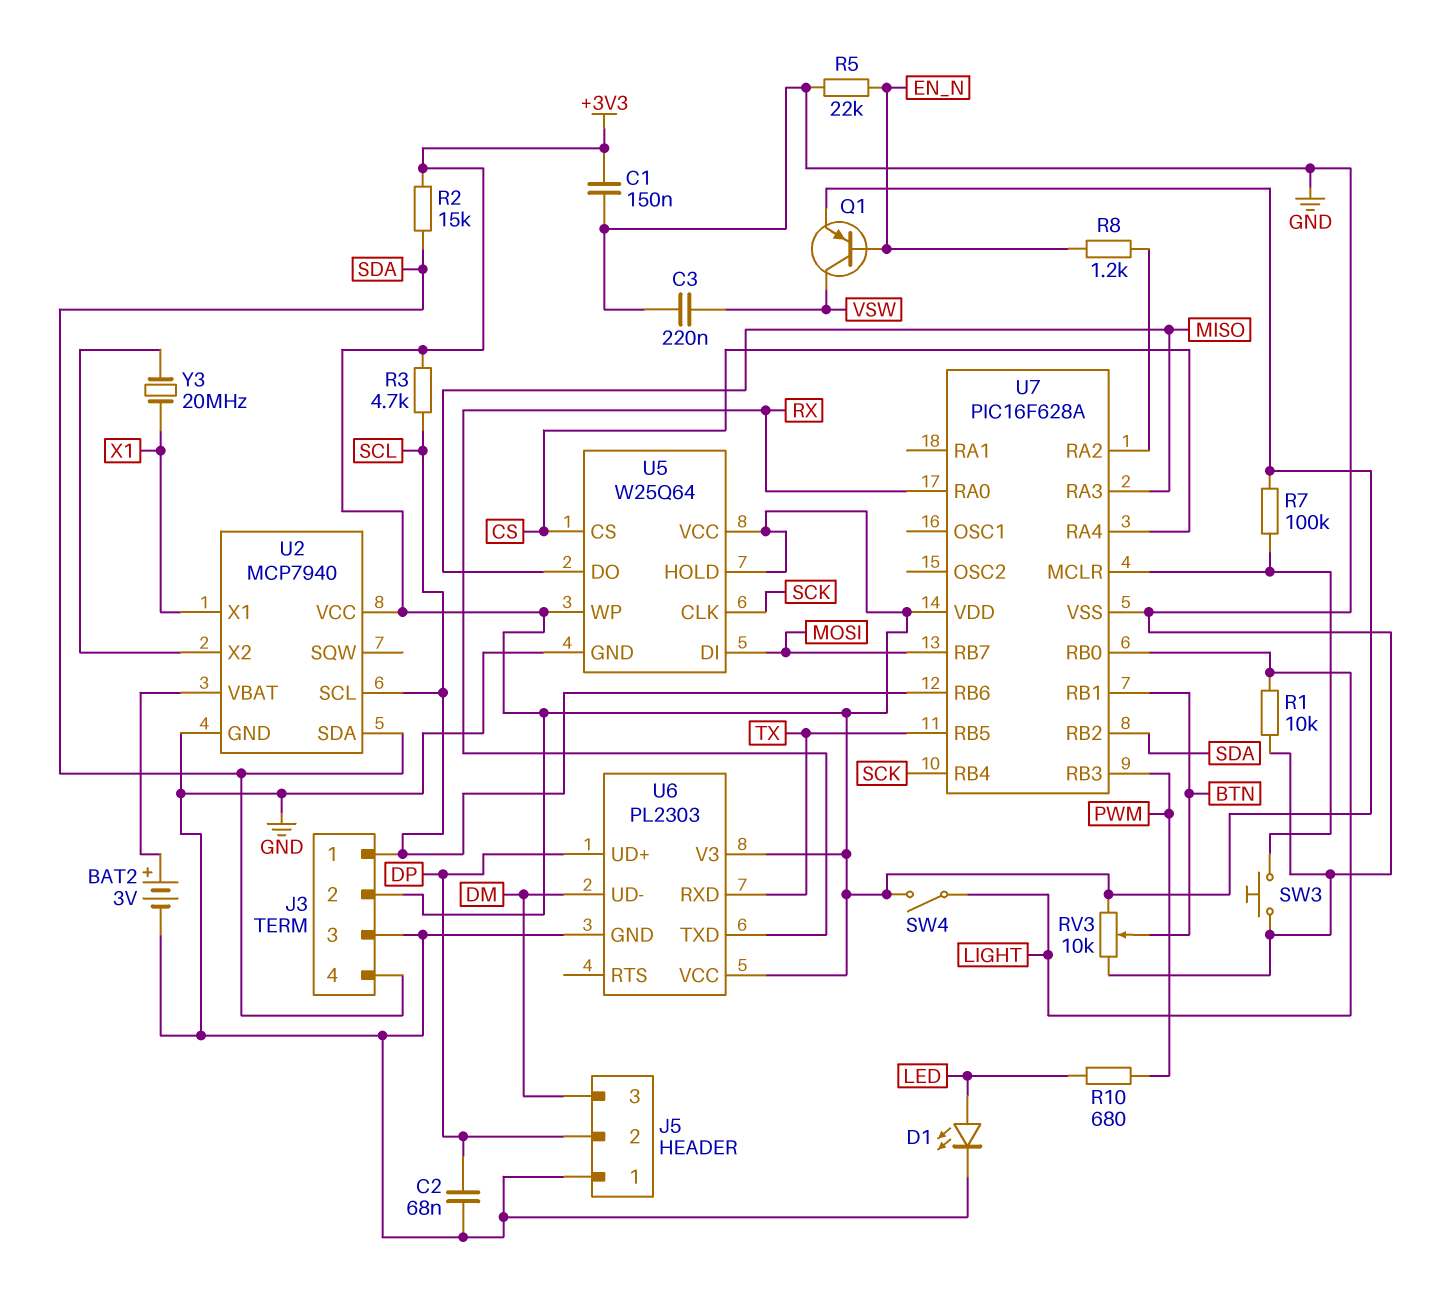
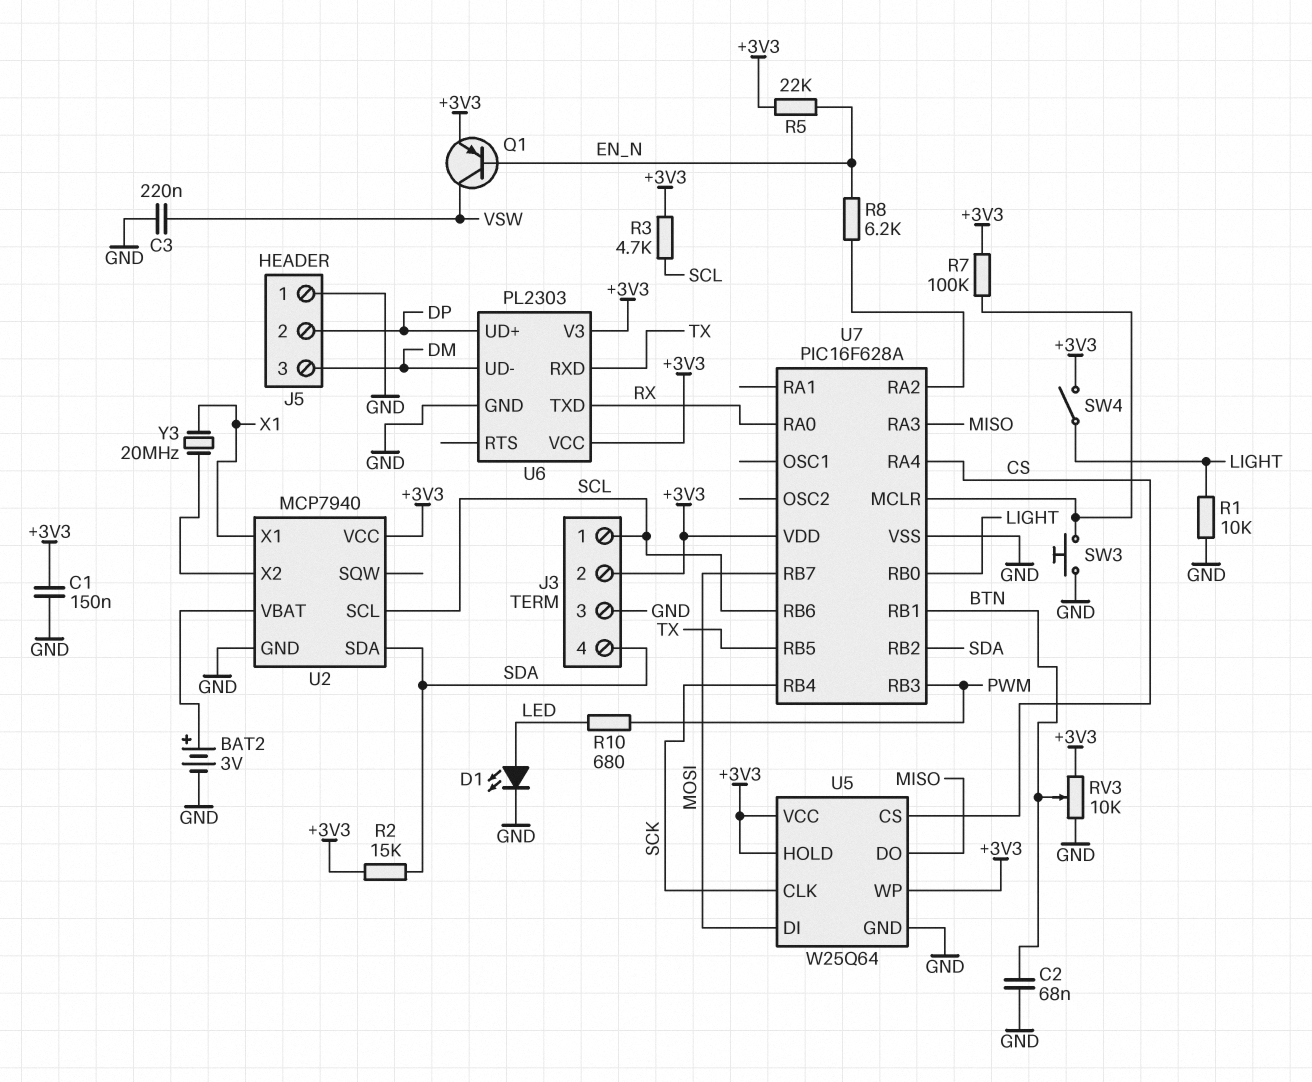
C2: 68nF (DP, GND) -> 68nF (BTN, GND)
R5: 22k (EN_N, GND) -> 22k (+3V3, EN_N)
R8: 1.2k (EN_N, U7/RA2) -> 6.2k (EN_N, U7/RA2)

